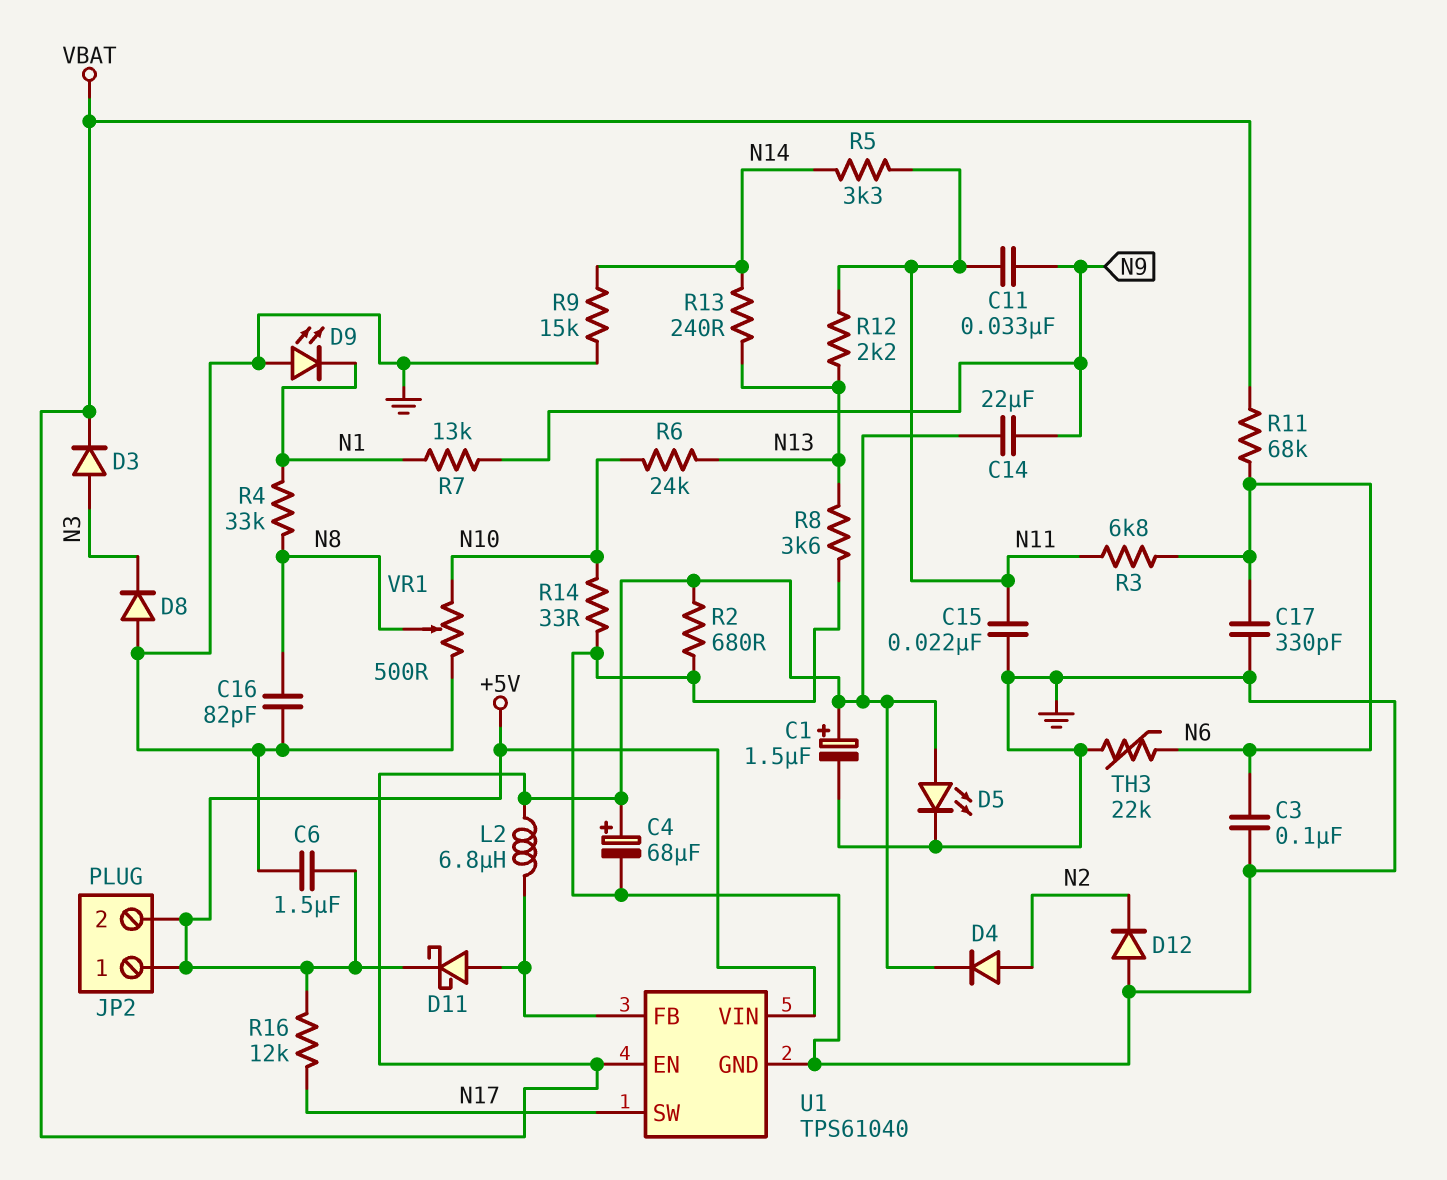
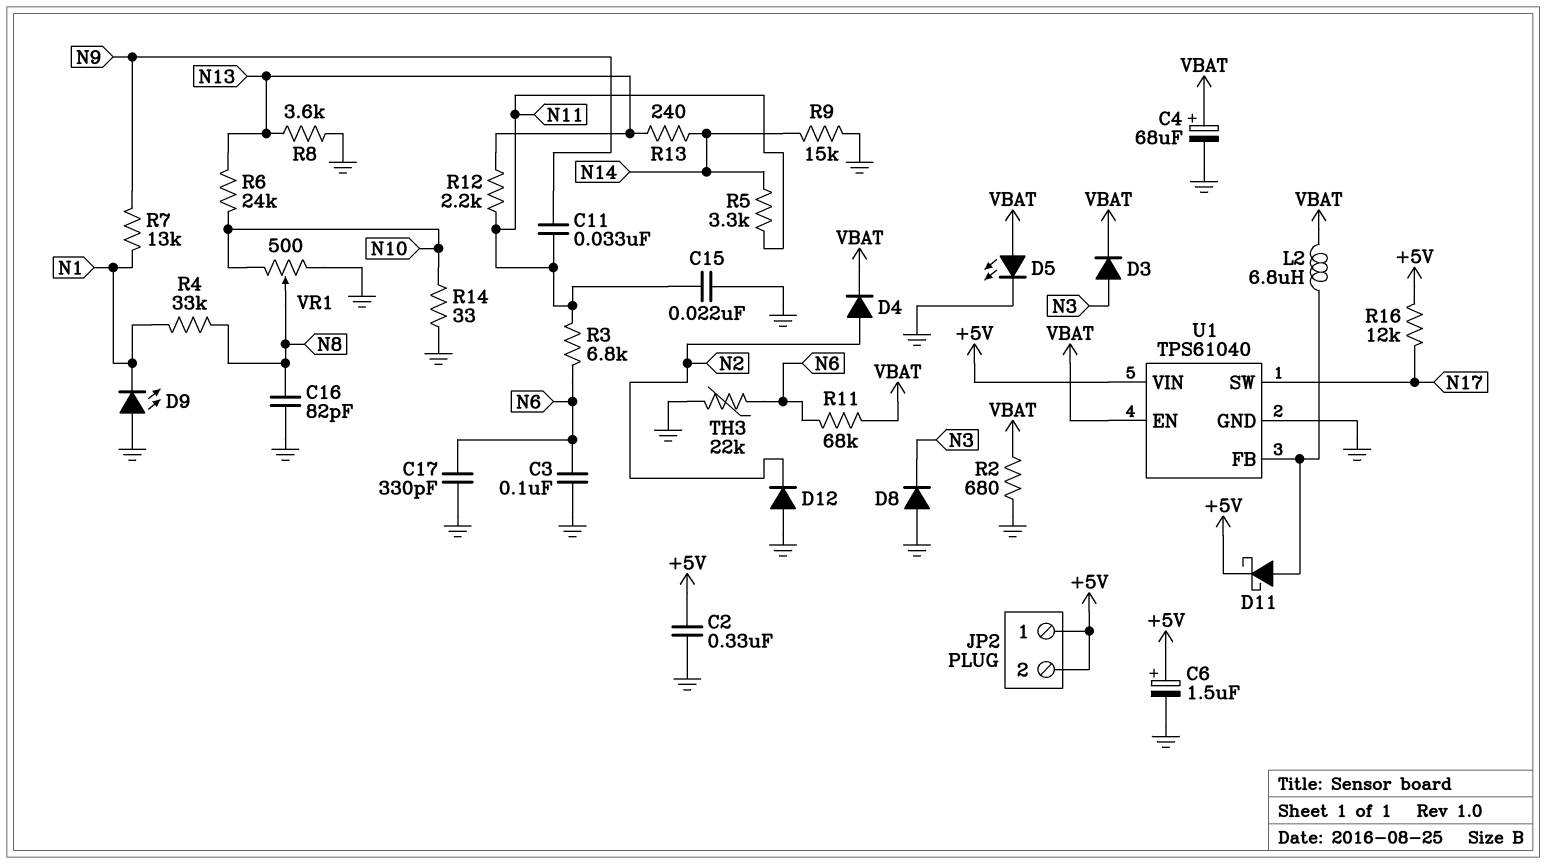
C1: 1.5uF (plus VBAT, minus GND) -> none
C2: none -> 330nF (+5V, GND)
C6: 1.5uF (+5V, GND) -> 1.5uF (plus +5V, minus GND)
C14: 22uF (N9, VBAT) -> none

